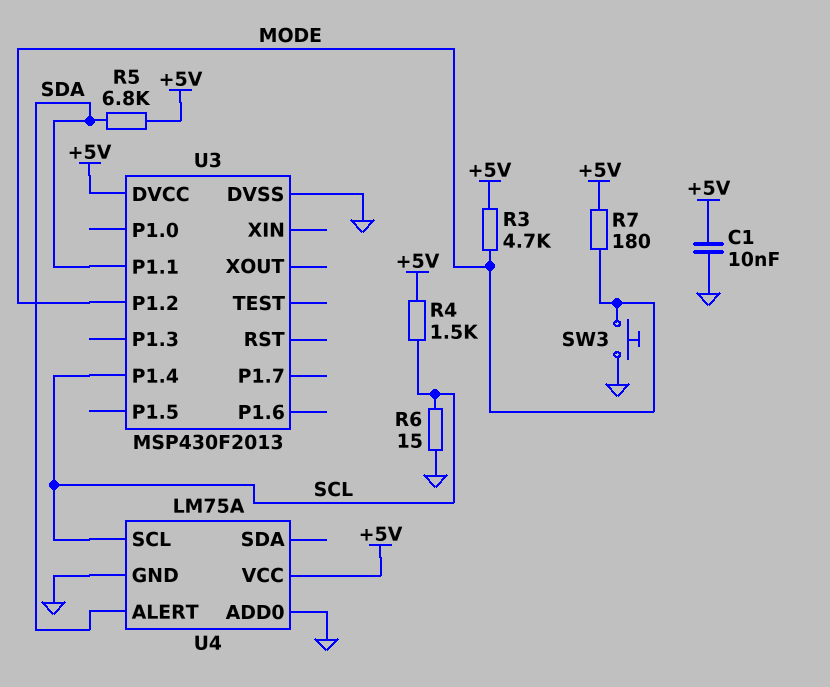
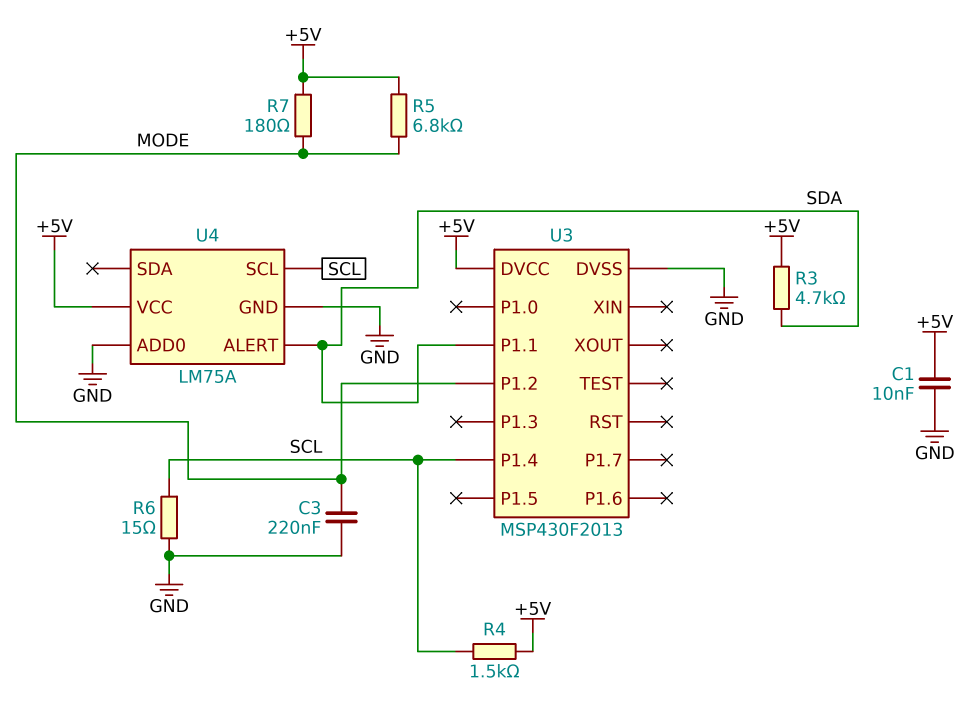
C3: none -> 220nF (GND, MODE)
R3: 4.7k (+5V, MODE) -> 4.7k (+5V, SDA)
R5: 6.8k (+5V, SDA) -> 6.8k (+5V, MODE)
SW3: button (GND, MODE) -> none

